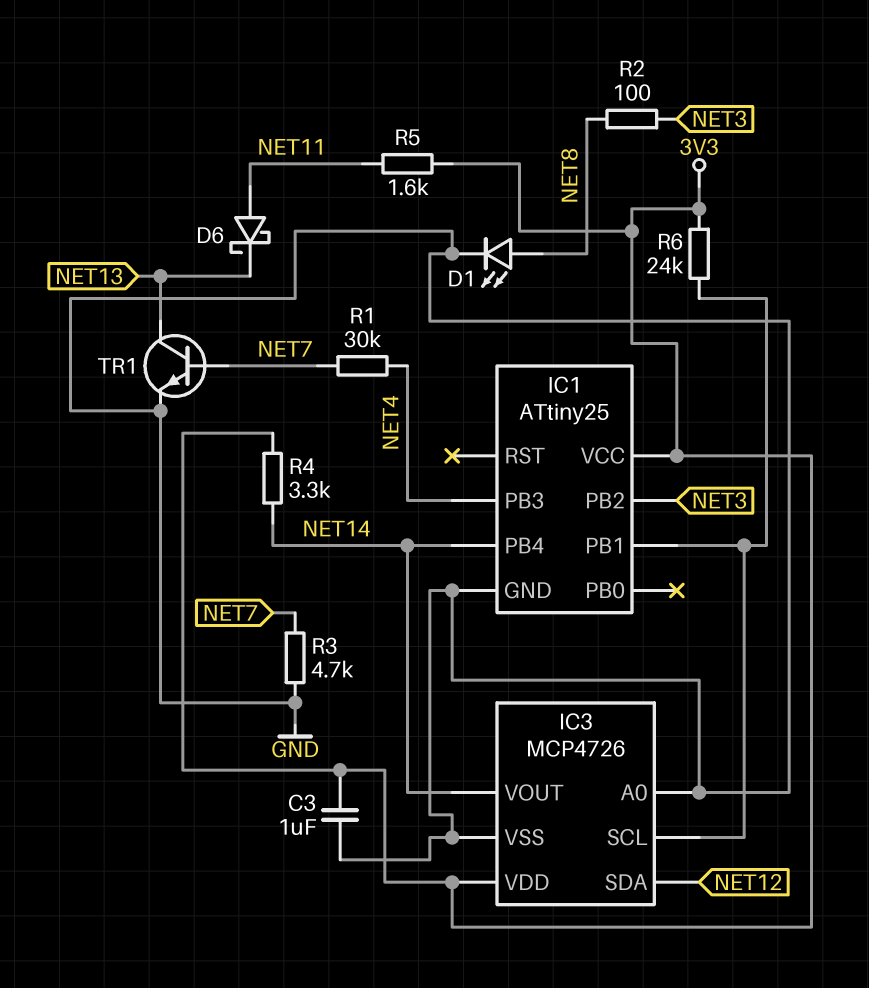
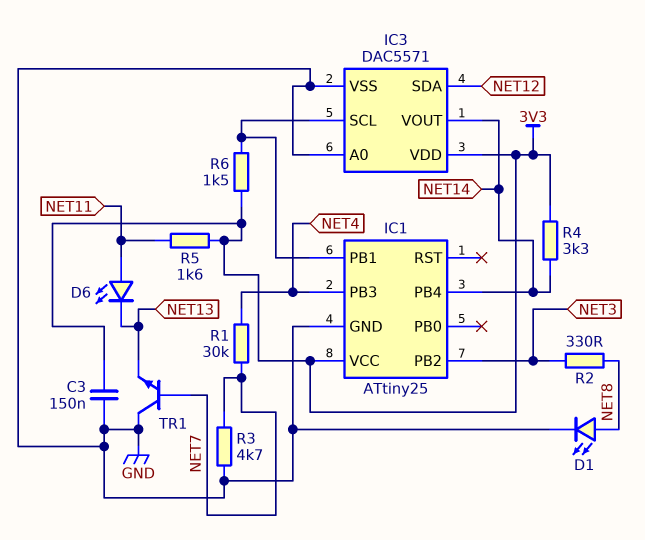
C3: 1uF (3V3, GND) -> 150nF (3V3, GND)
D6: schottky (A NET11, K NET13) -> LED (A NET11, K NET13)
IC3: MCP4726 -> DAC5571
R2: 100 (NET3, NET8) -> 330 (NET3, NET8)
R6: 24k (3V3, IC1/PB1) -> 1.5k (3V3, IC1/PB1)
TR1: NPN (B NET7, C NET13, E GND) -> NPN (B NET7, C GND, E NET13)

